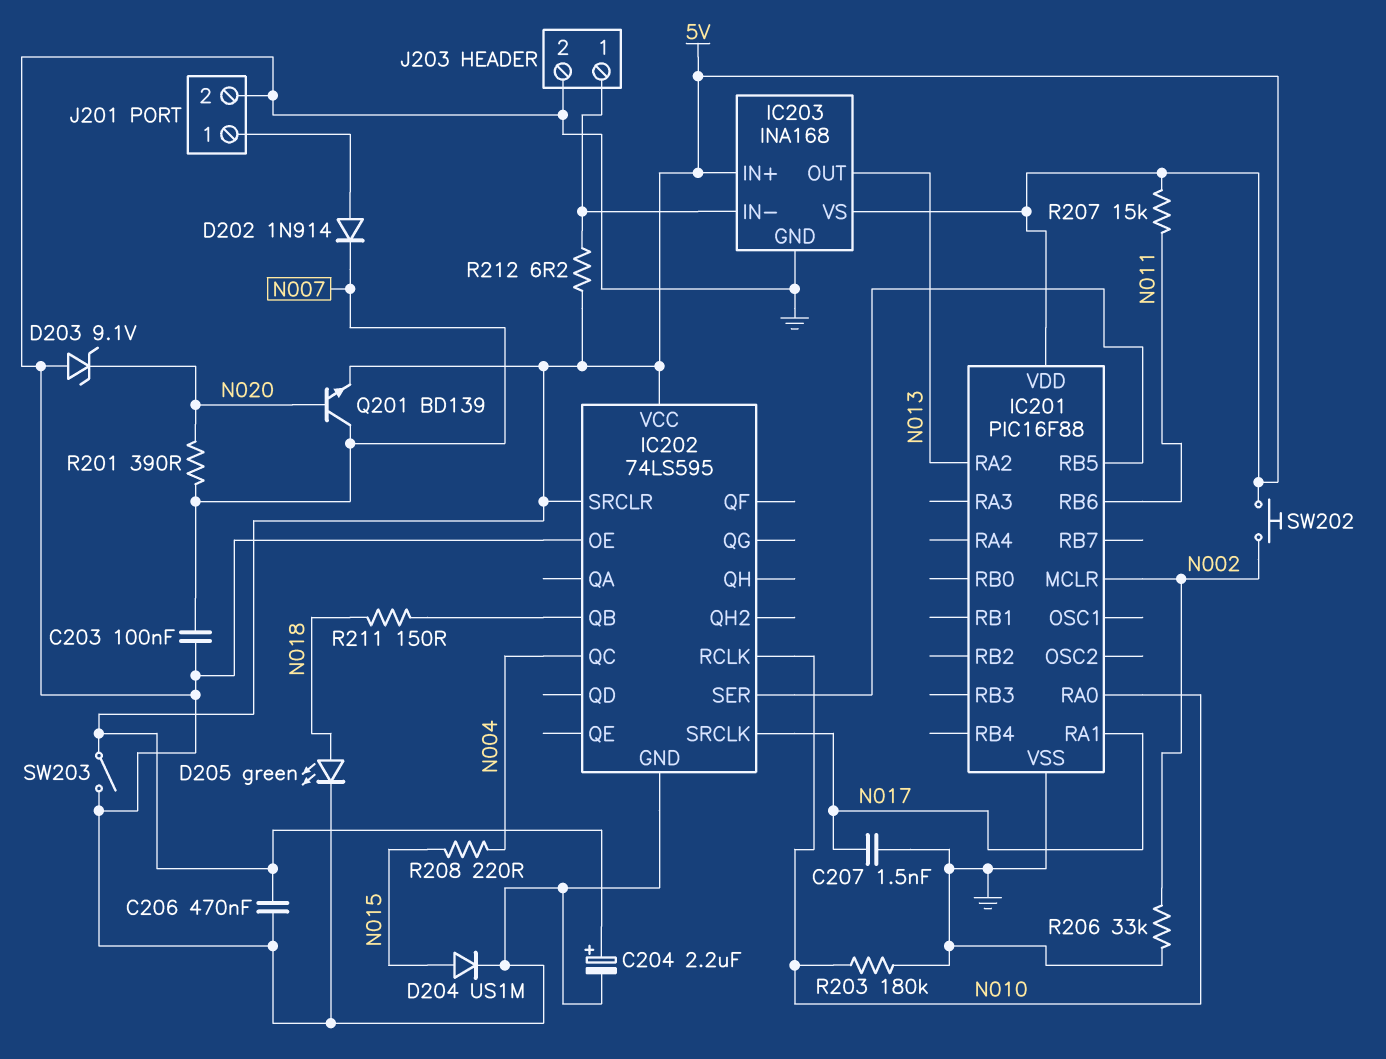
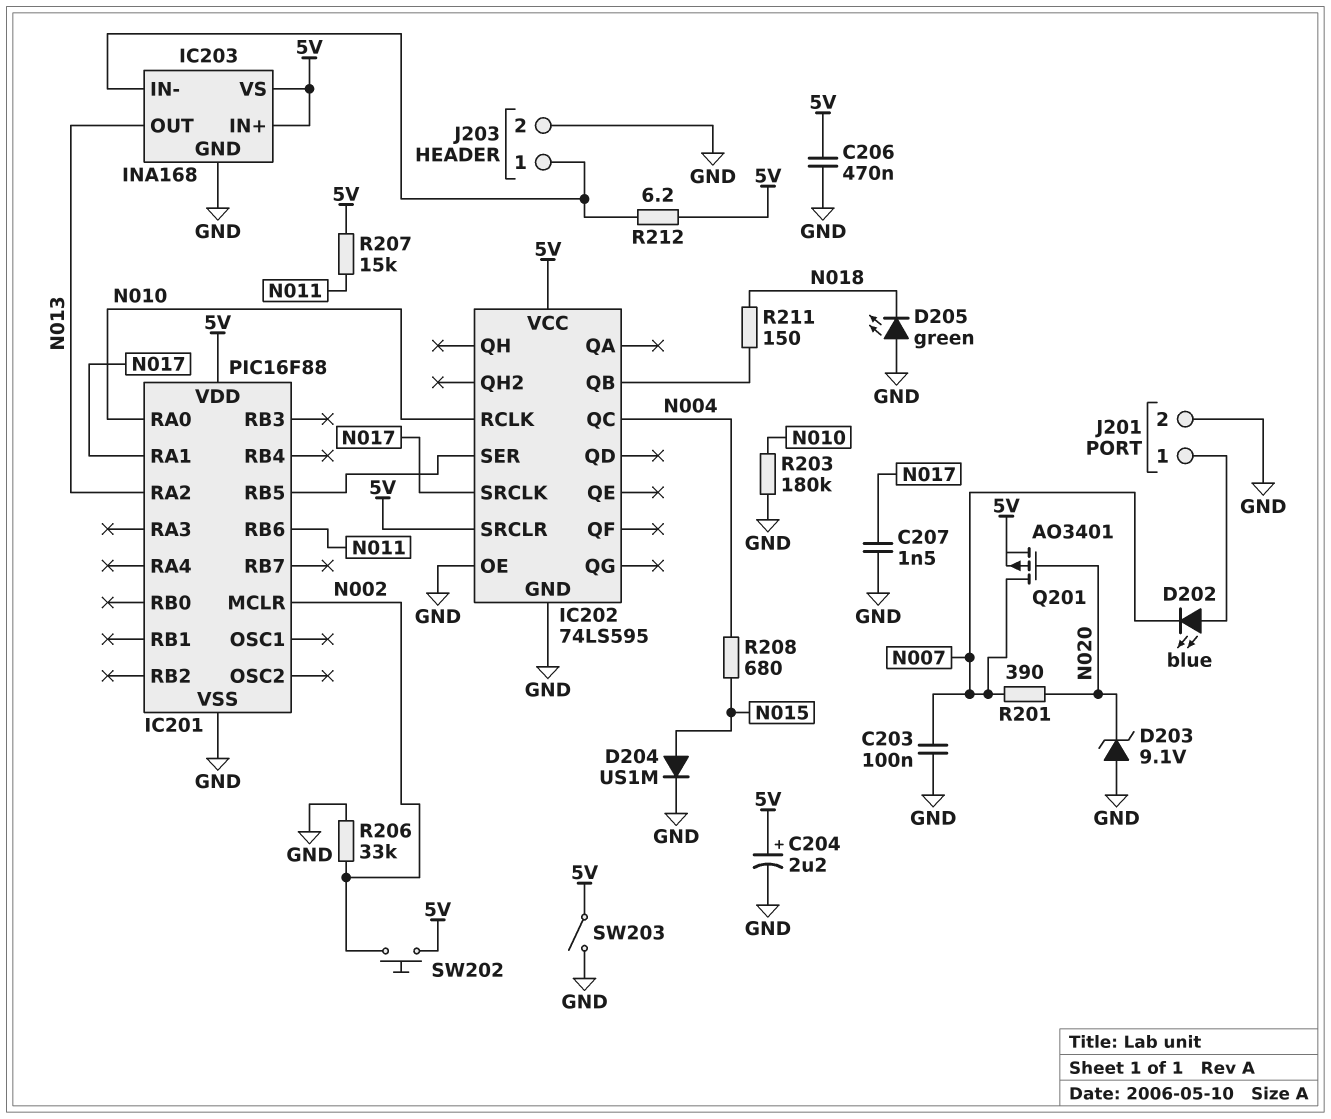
D202: diode 1N914 (A J201/1, K N007) -> LED blue (A J201/1, K N007)
D205: LED green (A N018, K GND) -> LED green (A GND, K N018)
Q201: NPN BD139 (B N020, C N007, E 5V) -> PMOS AO3401 (G N020, D N007, S 5V)
R208: 220 (N004, N015) -> 680 (N004, N015)

